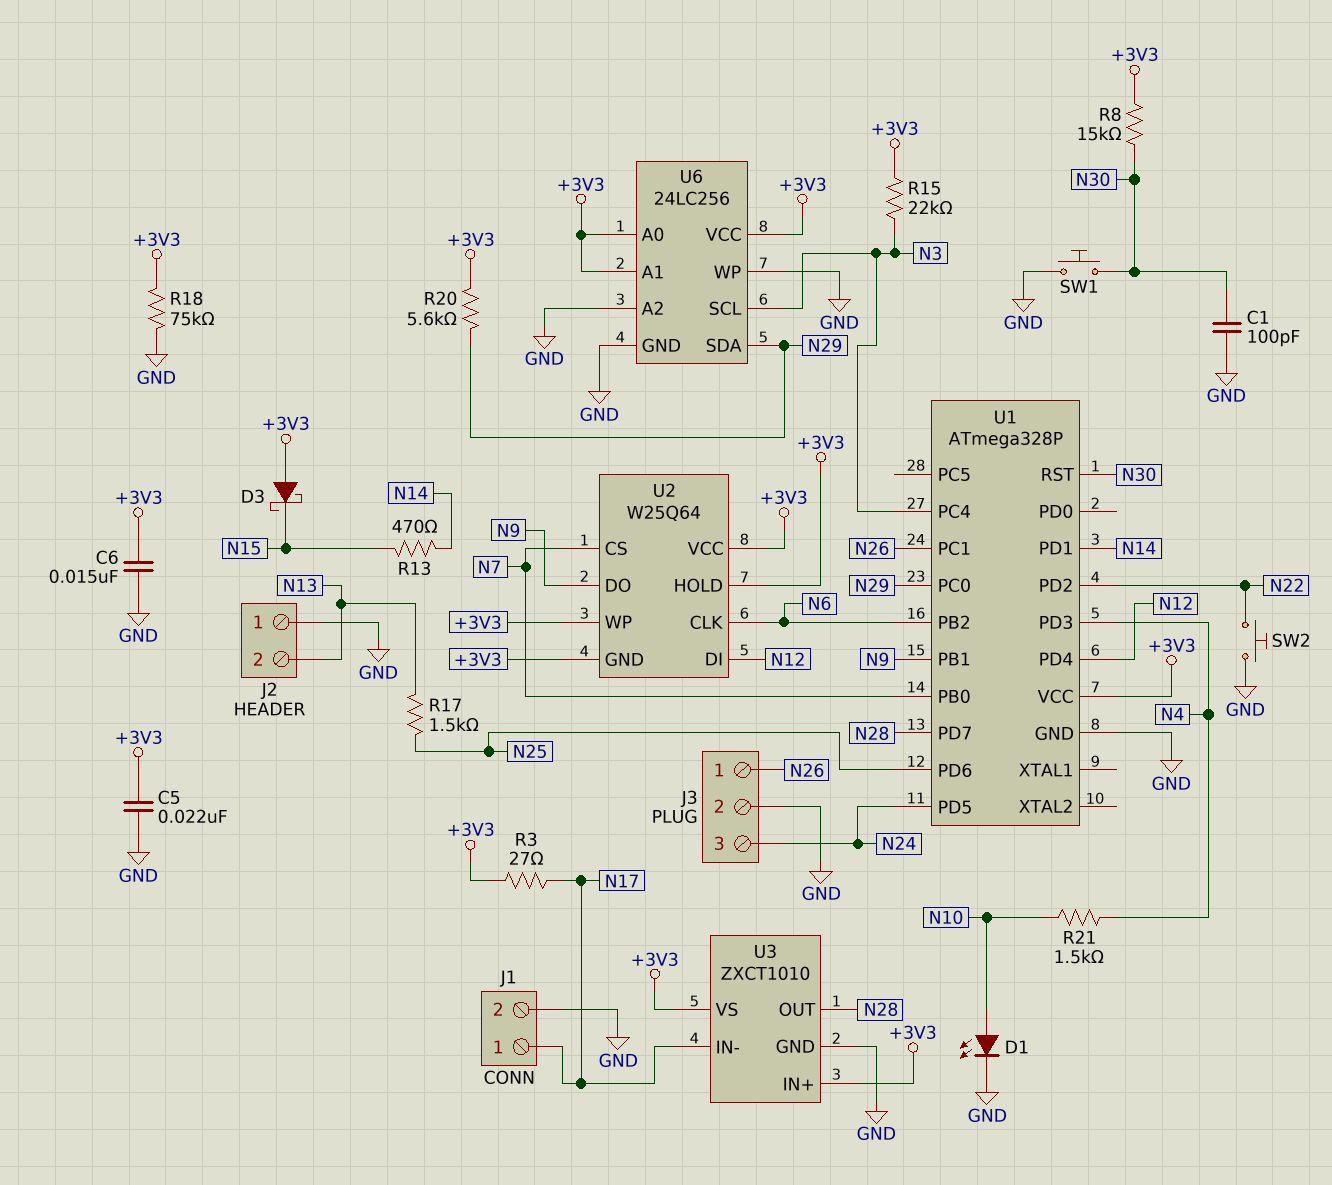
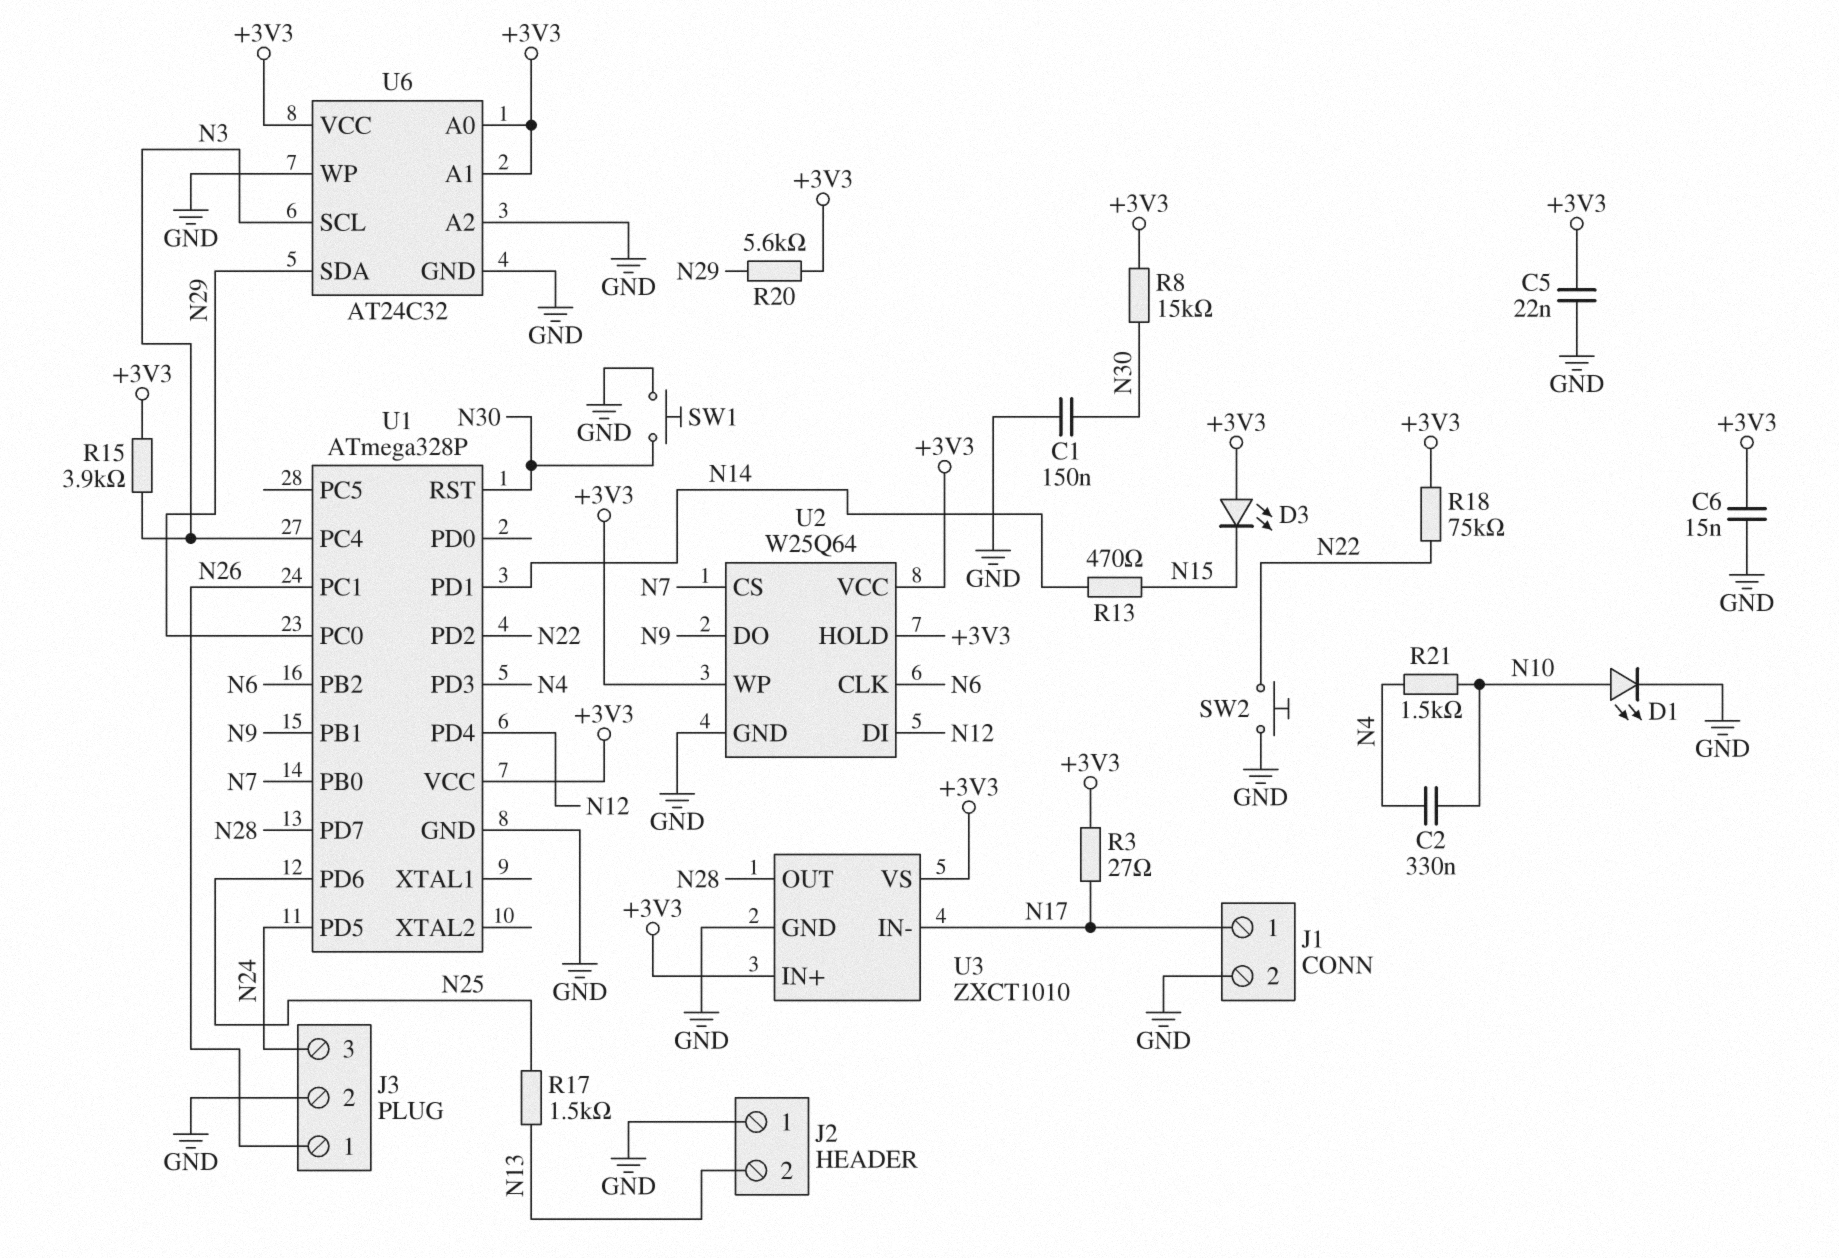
C1: 100pF (GND, N30) -> 150nF (GND, N30)
C2: none -> 330nF (N4, N10)
D3: schottky (A +3V3, K N15) -> LED (A +3V3, K N15)
R15: 22k (+3V3, N3) -> 3.9k (+3V3, N3)
R18: 75k (+3V3, GND) -> 75k (+3V3, N22)
U2 pin GND: +3V3 -> GND
U6: 24LC256 -> AT24C32

